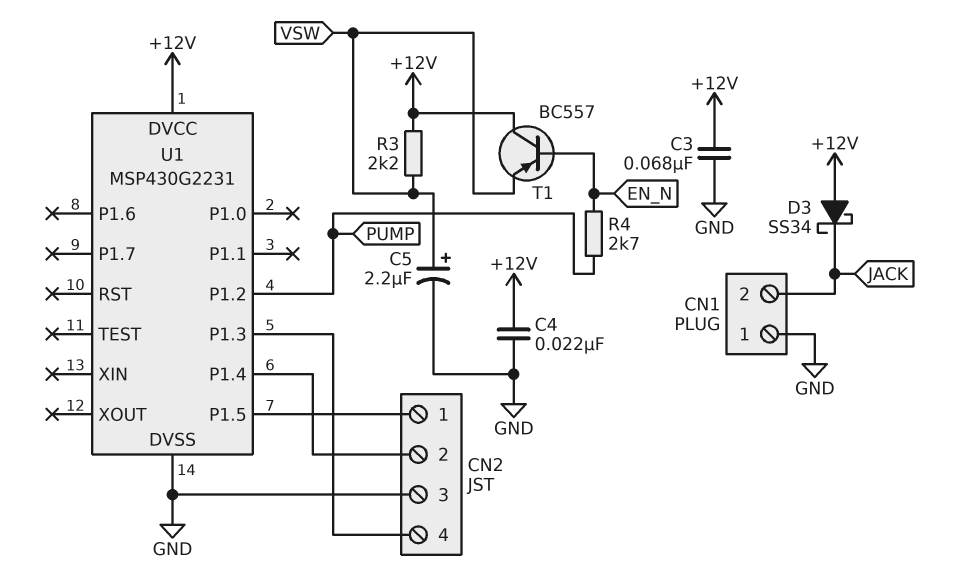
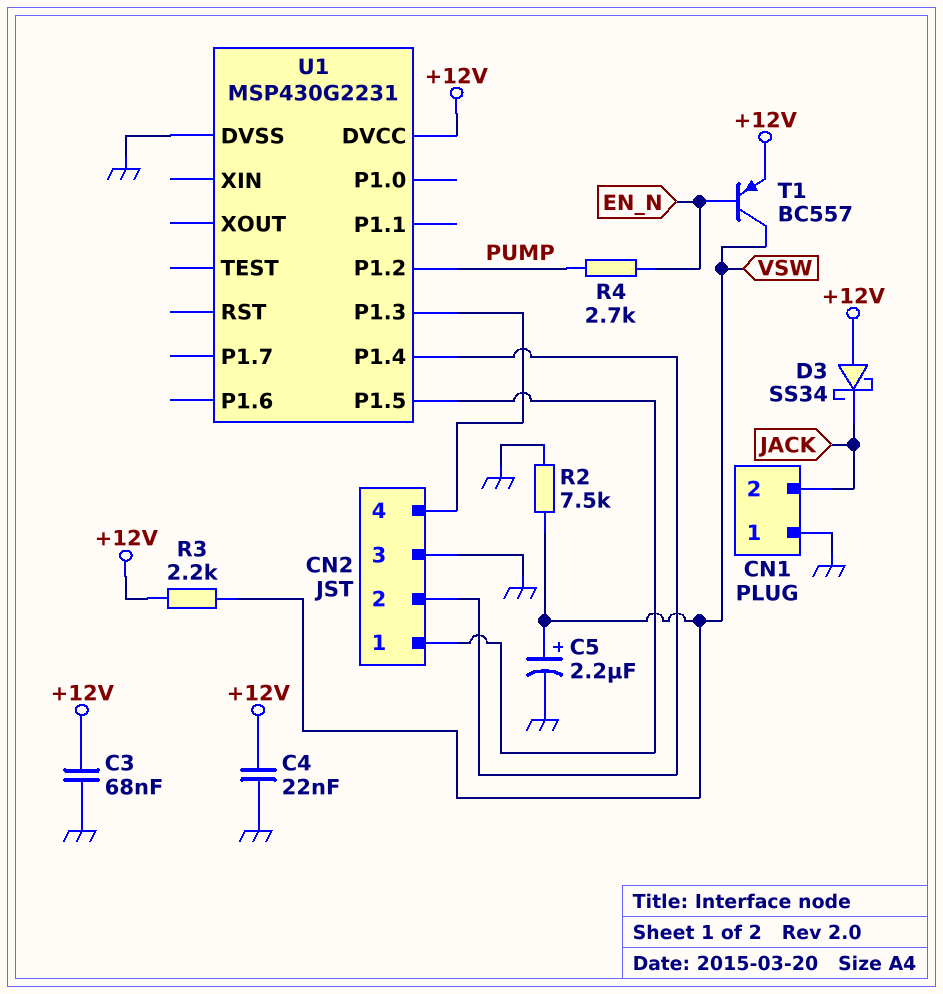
R2: none -> 7.5k (GND, VSW)
T1: PNP BC557 (B EN_N, C +12V, E VSW) -> PNP BC557 (B EN_N, C VSW, E +12V)

